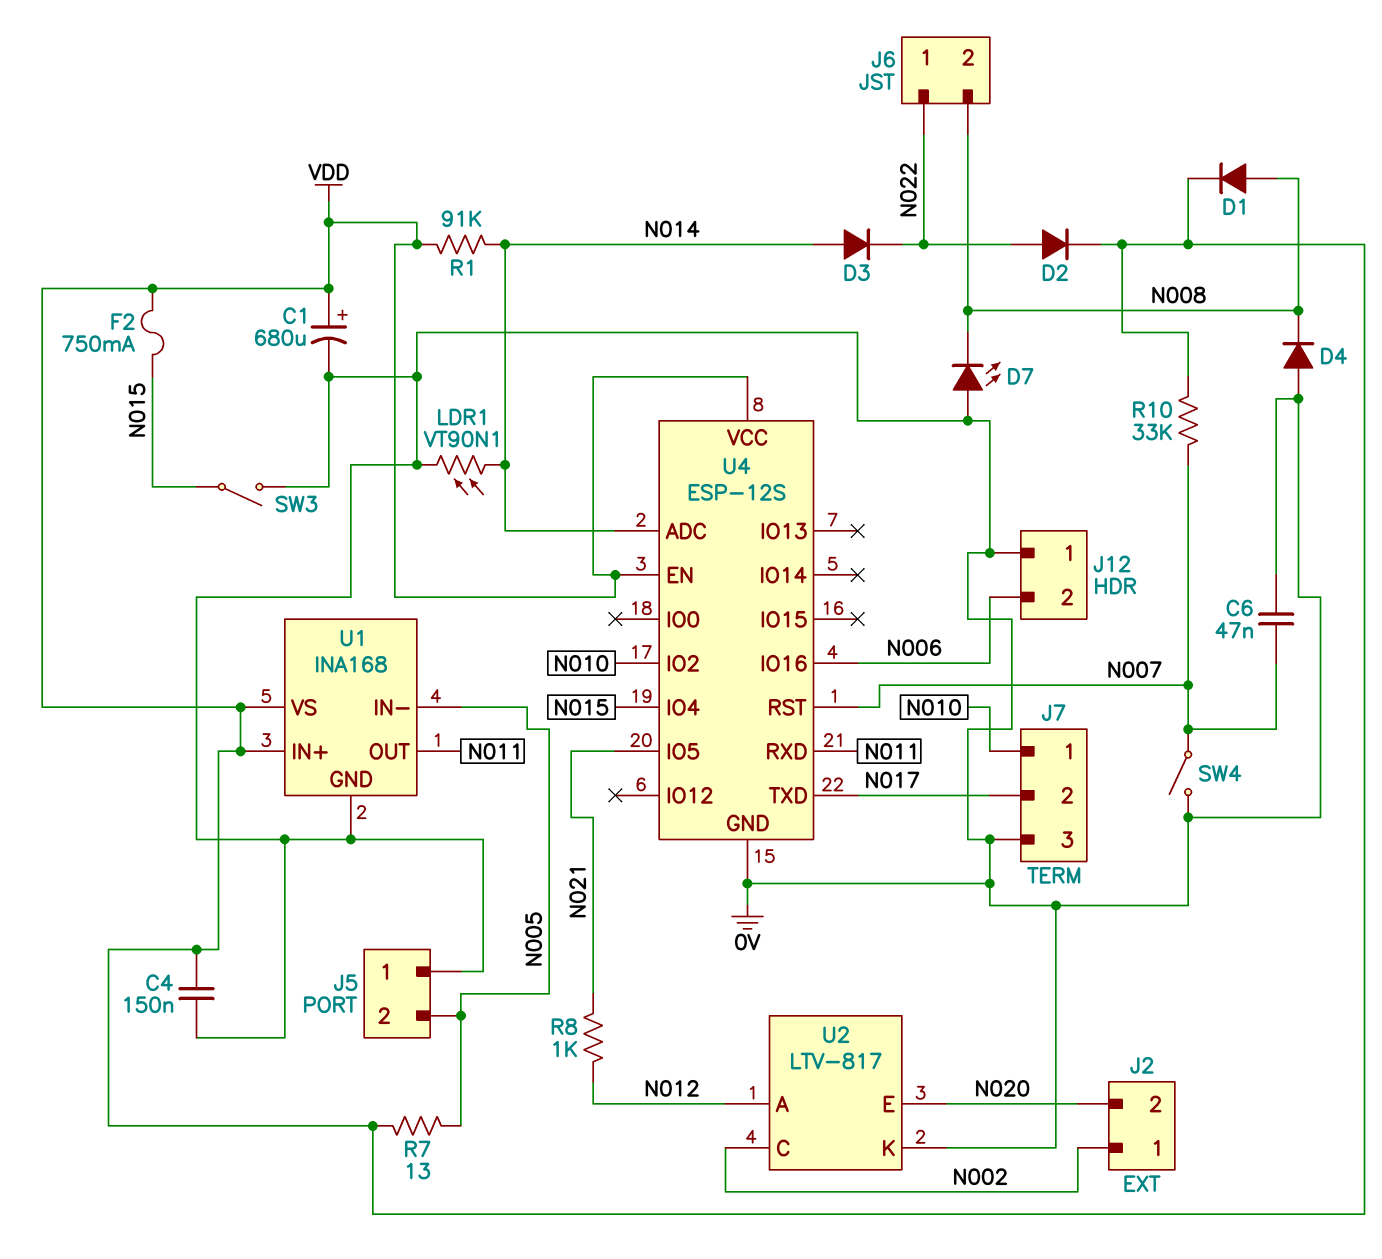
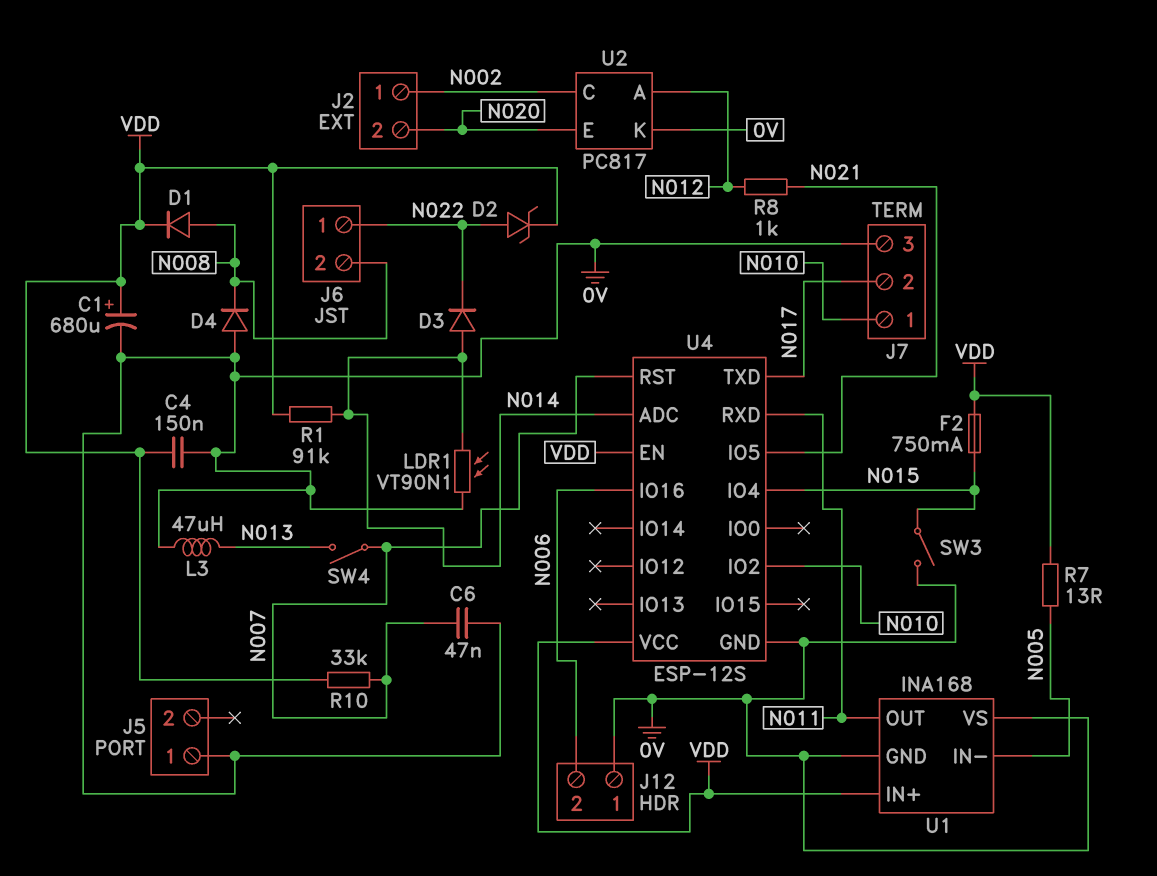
D2: diode (A N022, K VDD) -> zener (A N022, K VDD)
D7: LED (A 0V, K N008) -> none
J5 pin 2: N005 -> none
L3: none -> 47uH (0V, N013)
SW4: switch (0V, N007) -> switch (N007, N013)
U1 pin VS: VDD -> 0V
U2: LTV-817 -> PC817

